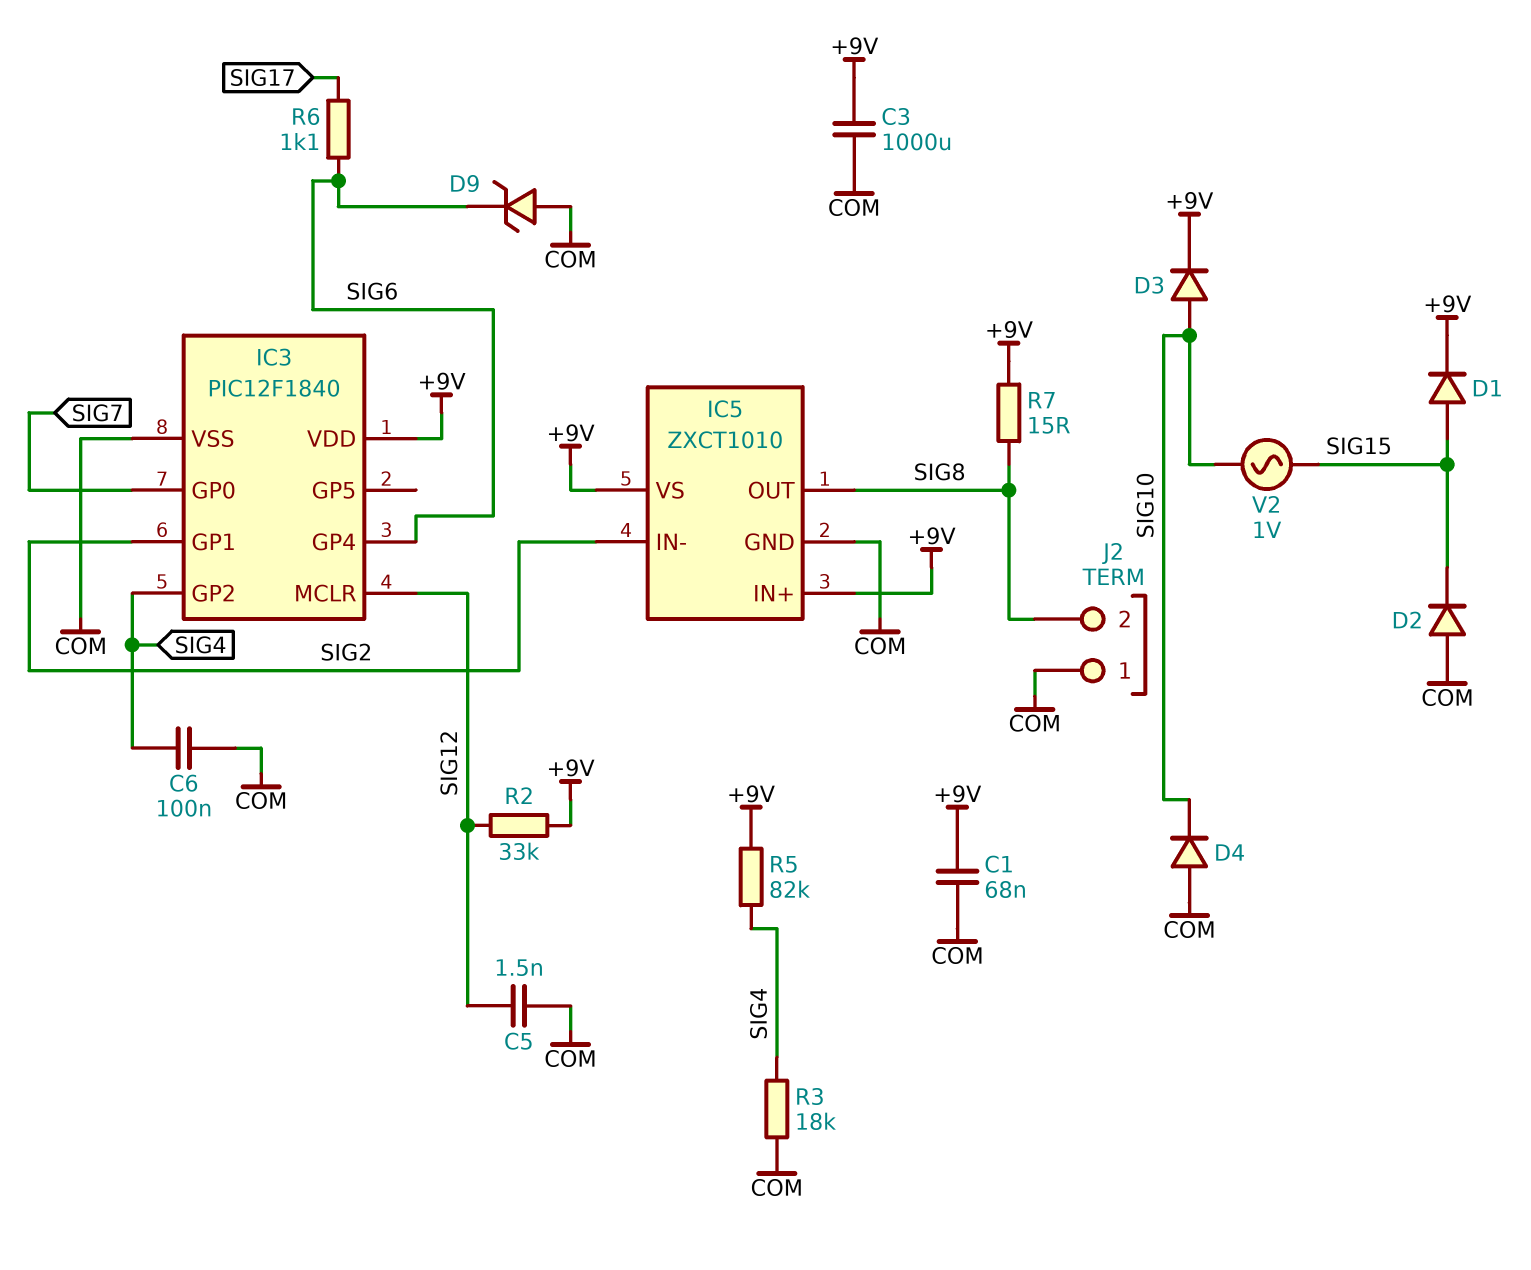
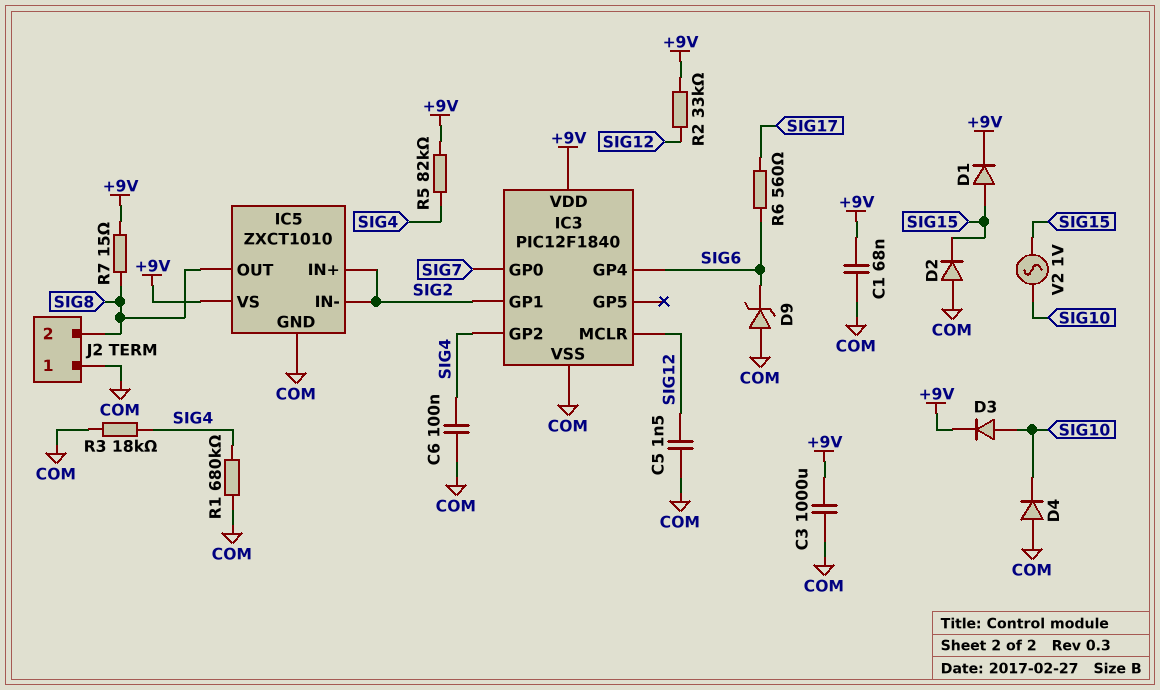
IC5 pin IN+: +9V -> SIG2
R1: none -> 680k (COM, SIG4)
R6: 1.1k (SIG6, SIG17) -> 560 (SIG6, SIG17)

